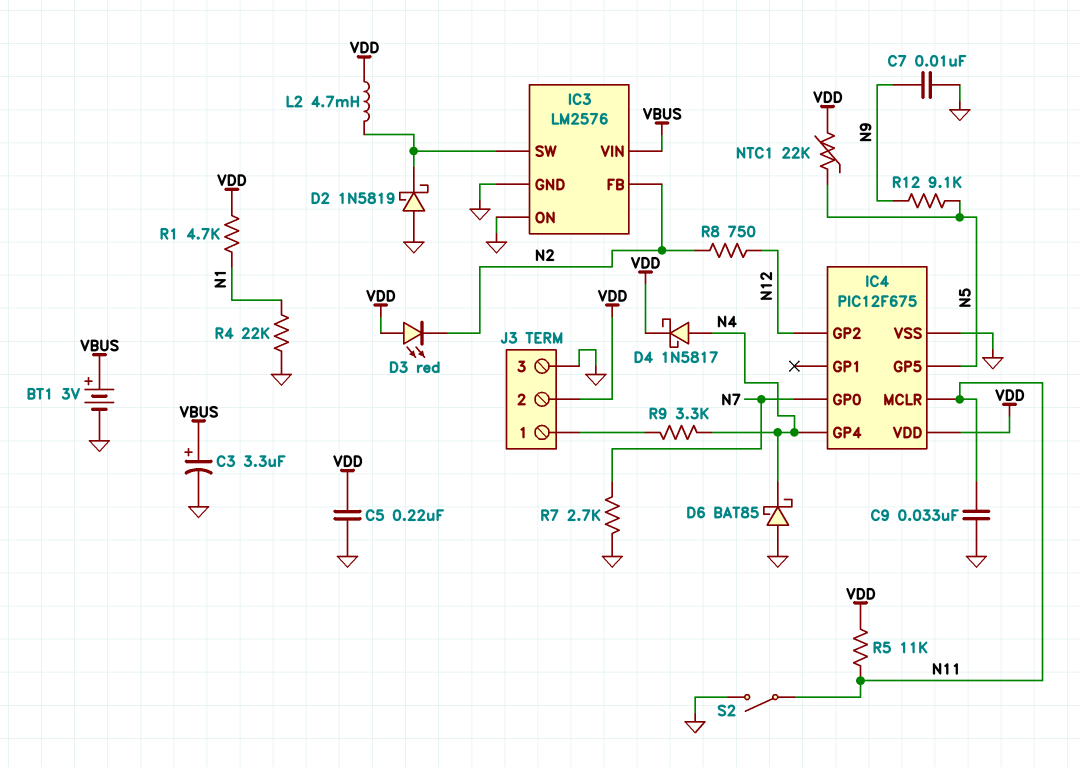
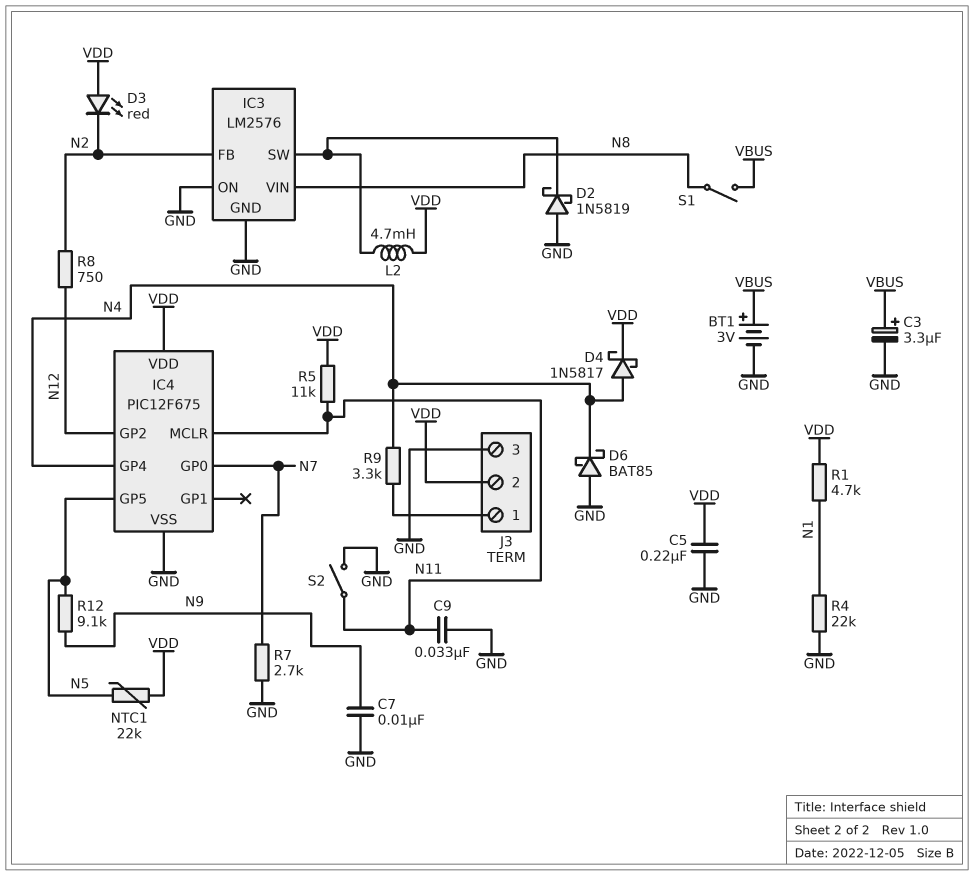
IC3 pin VIN: VBUS -> N8
S1: none -> switch (N8, VBUS)

